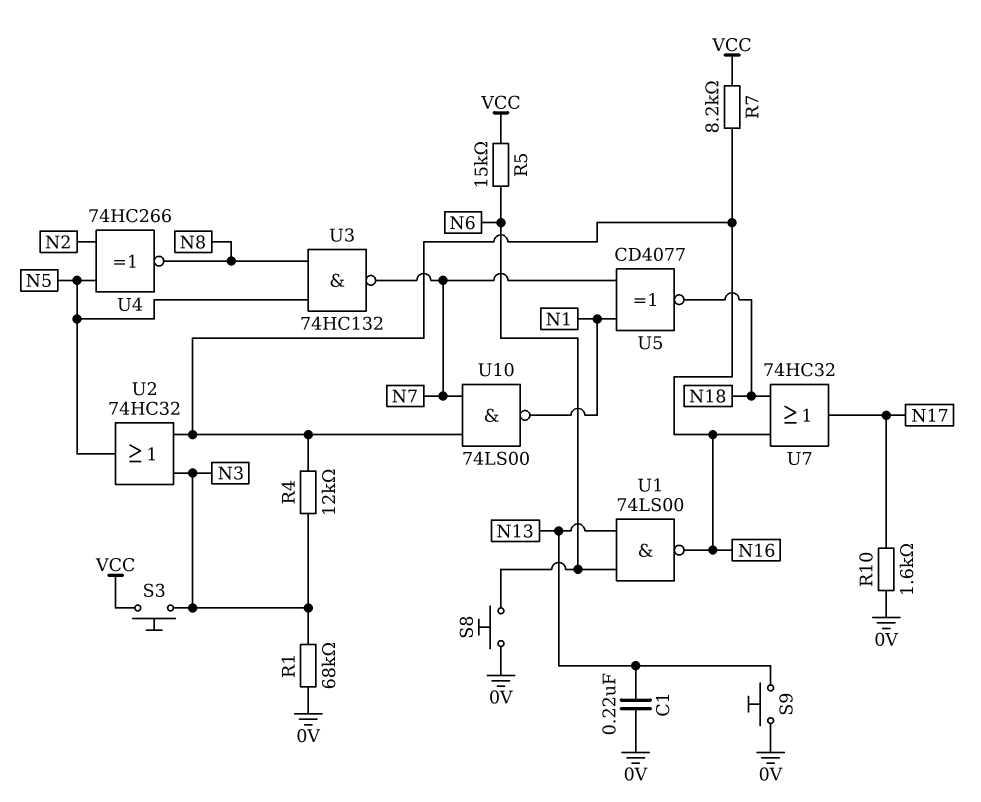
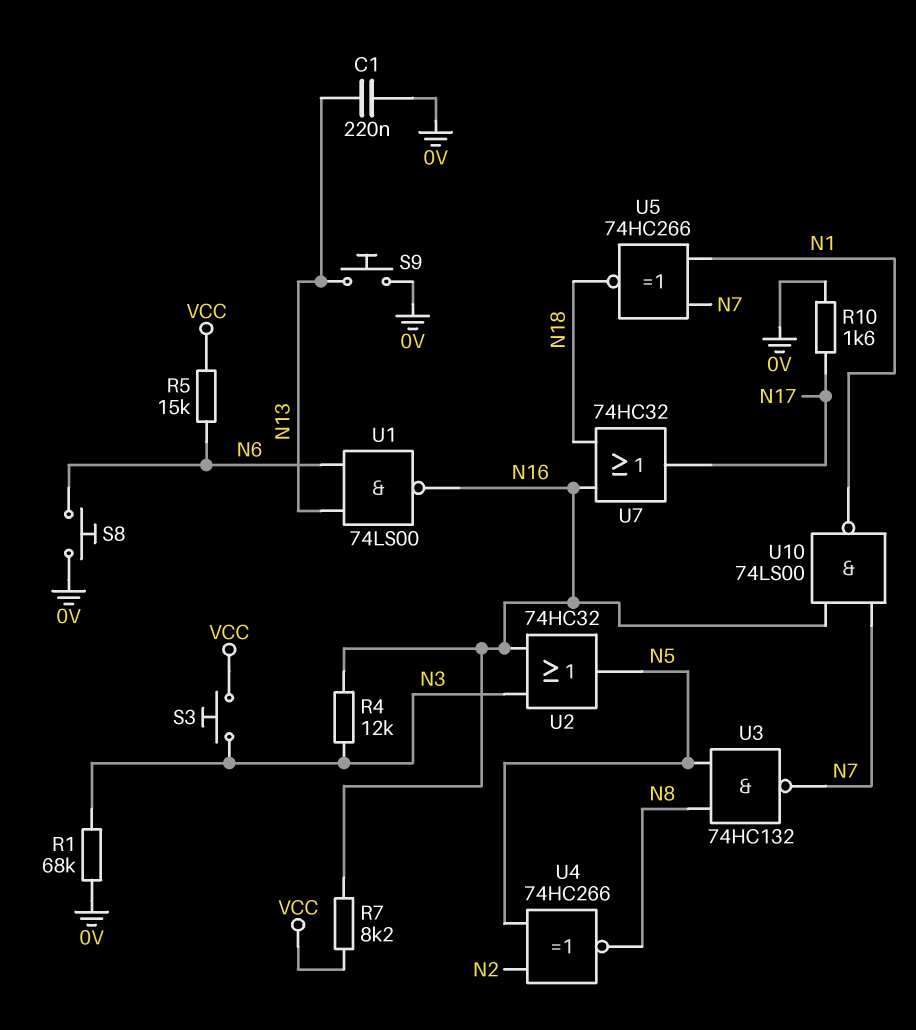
U5: XNOR CD4077 (in N1, in N7, out N18) -> XNOR 74HC266 (in N1, in N7, out N18)

